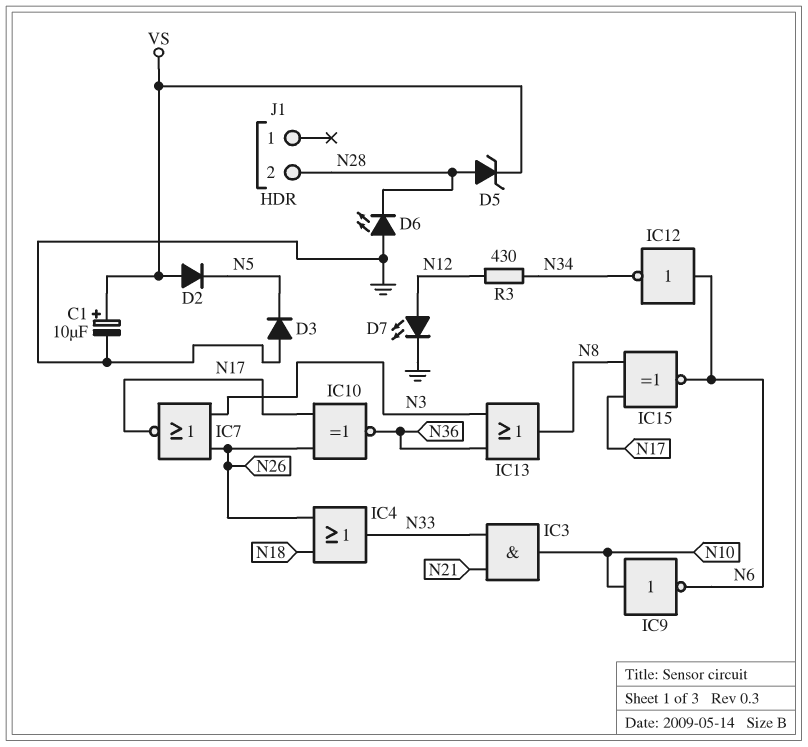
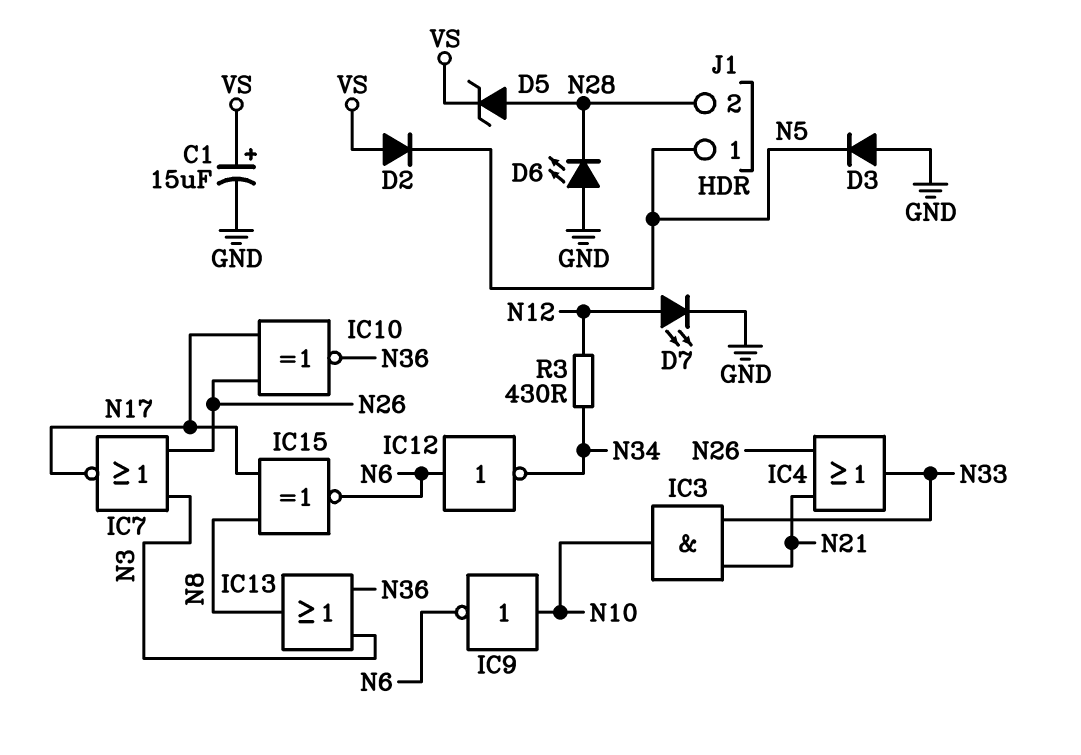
C1: 10uF (plus VS, minus GND) -> 15uF (plus VS, minus GND)
IC4: OR (in N18, in N26, out N33) -> OR (in N21, in N26, out N33)
J1 pin 1: none -> N5

